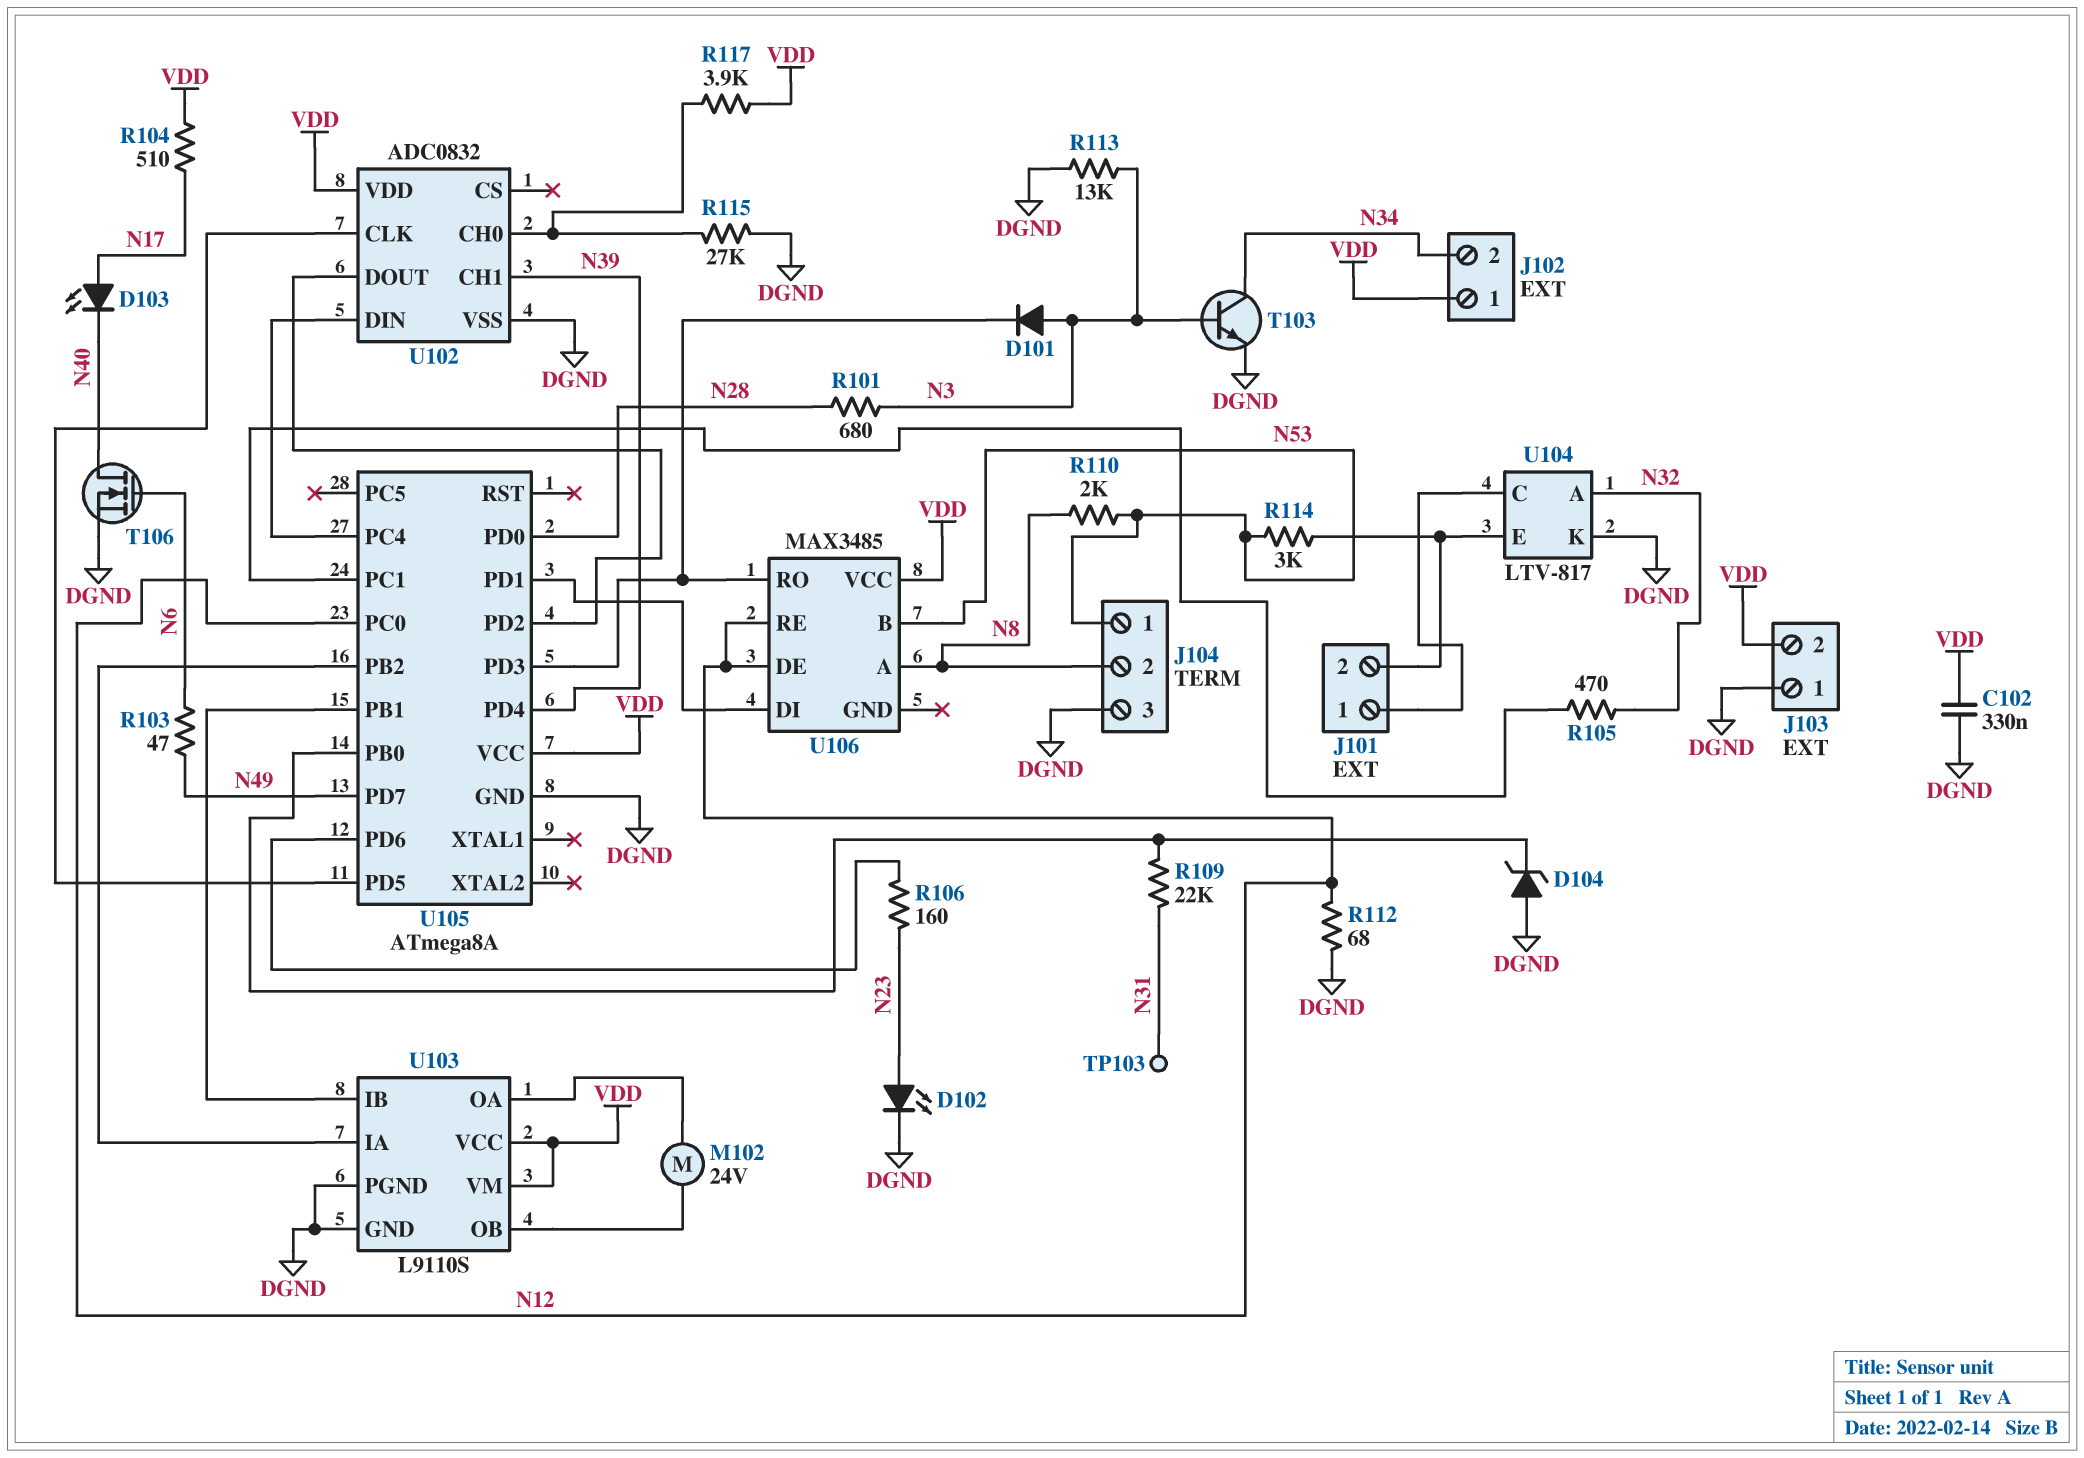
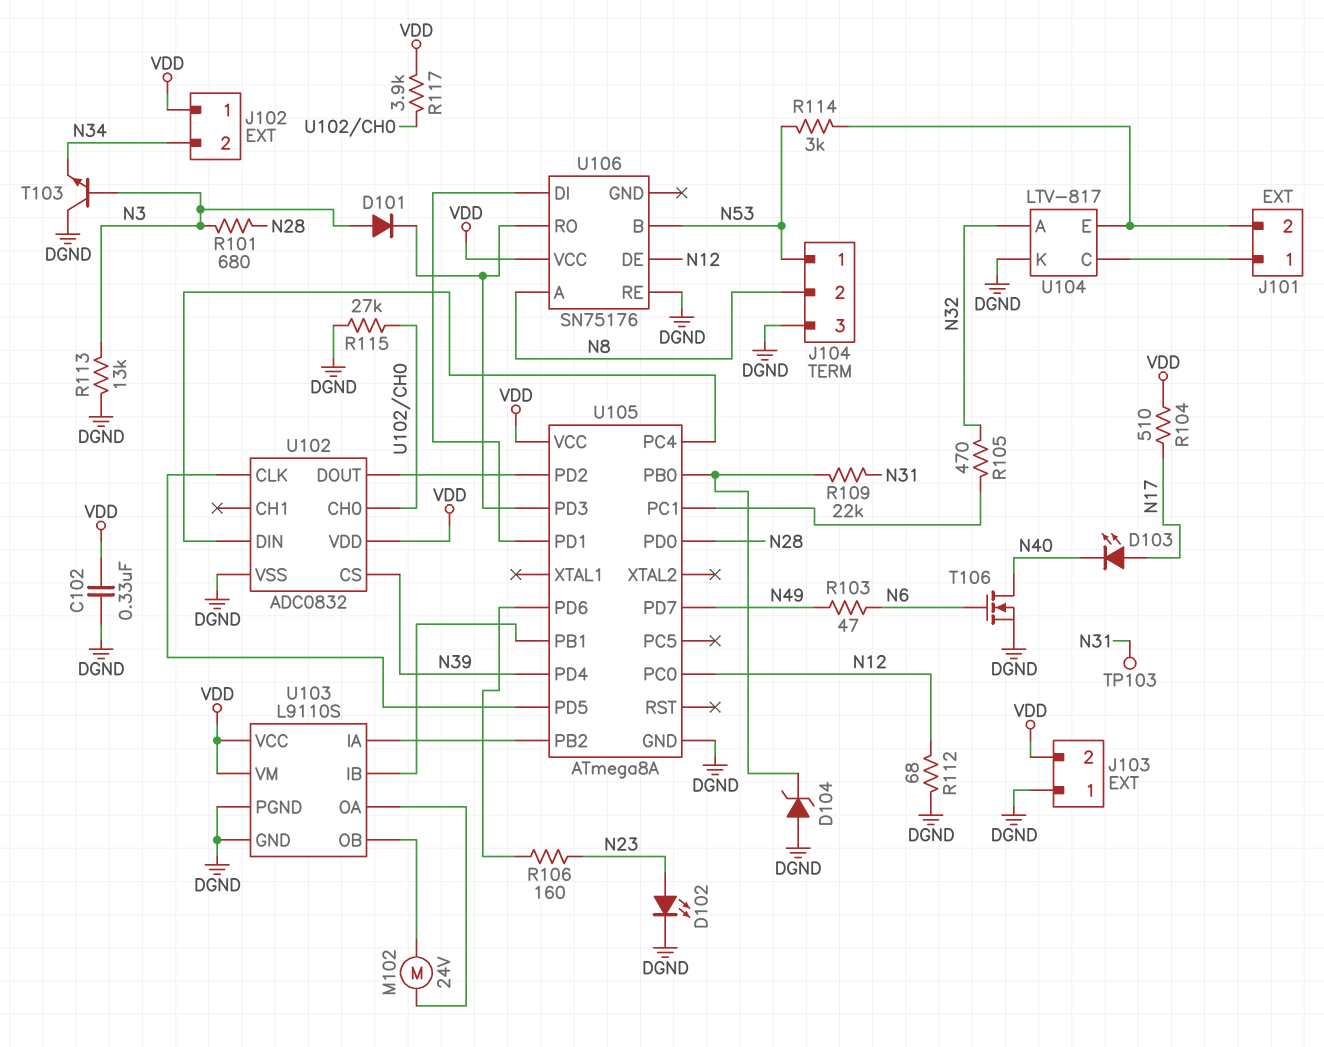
R110: 2k (N8, N53) -> none
T103: NPN (B N3, C N34, E DGND) -> NPN (B N3, C DGND, E N34)
U102 pin CH1: N39 -> none
U102 pin CS: none -> N39
U106: MAX3485 -> SN75176
U106 pin RE: N12 -> DGND

